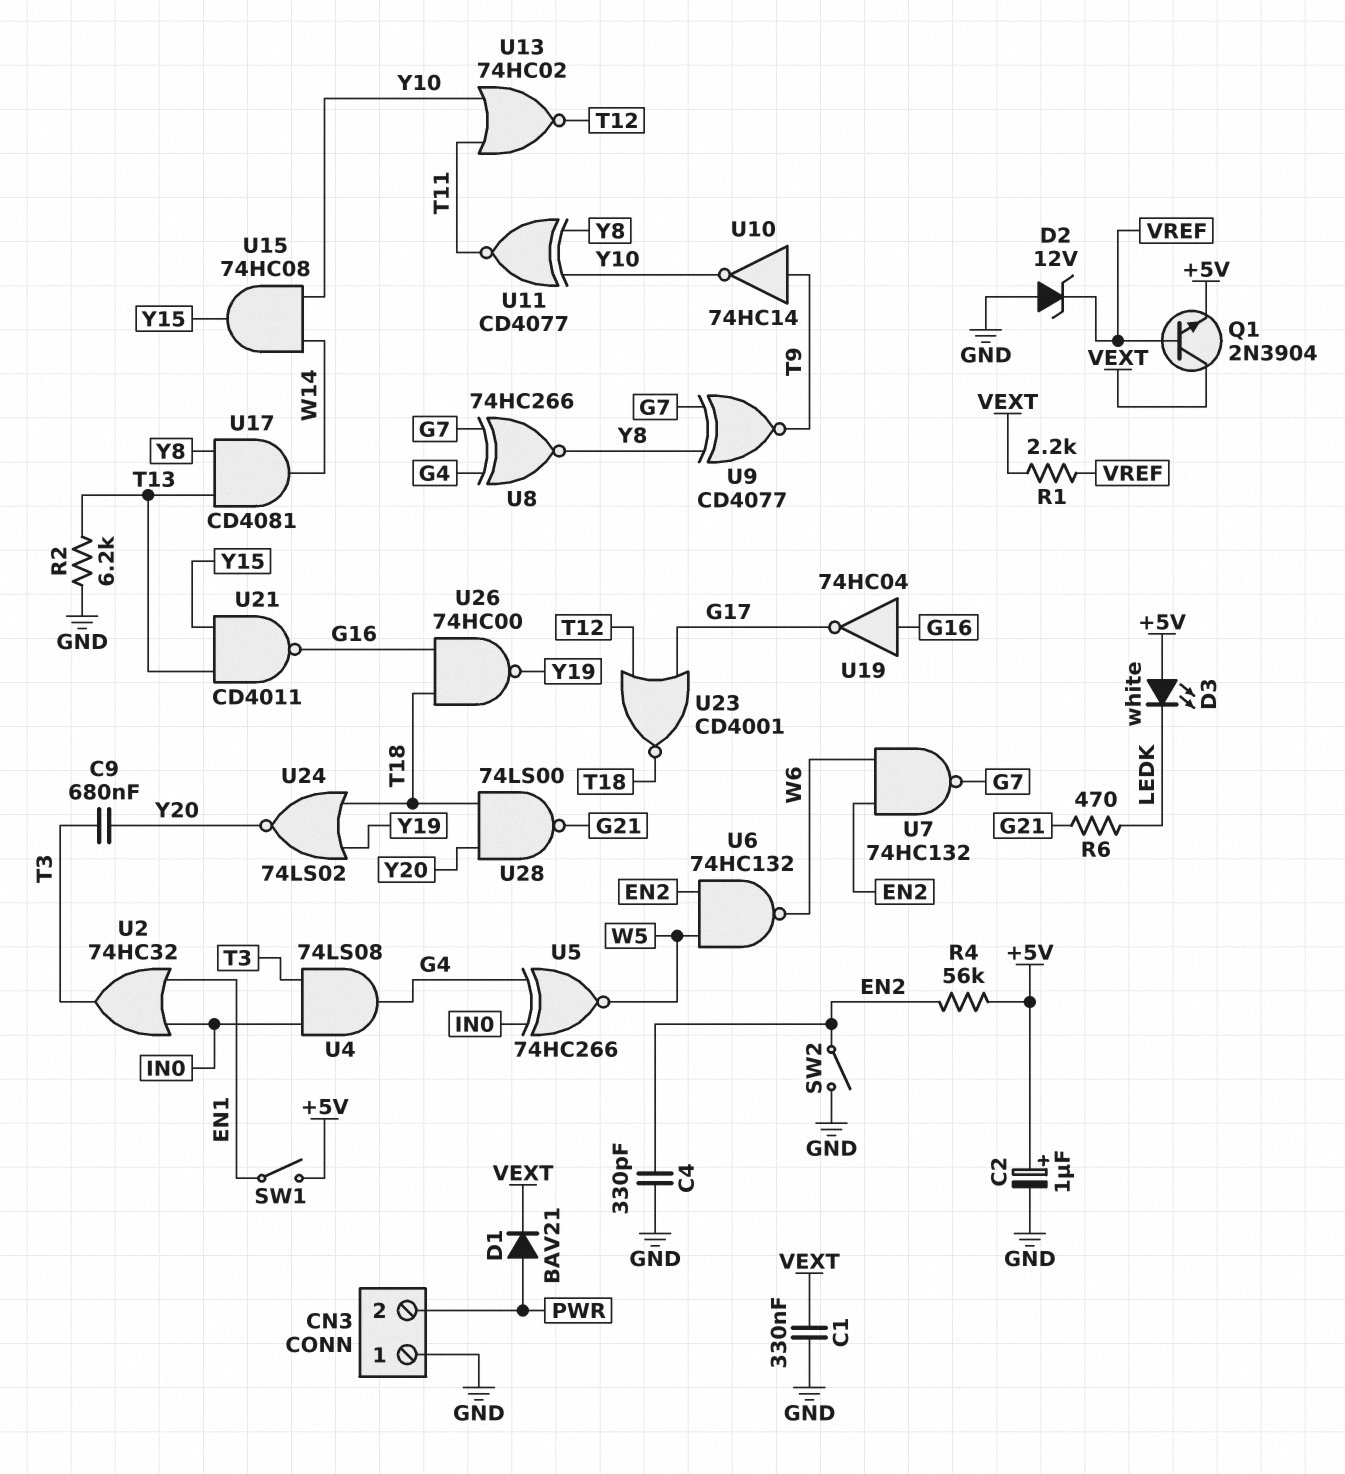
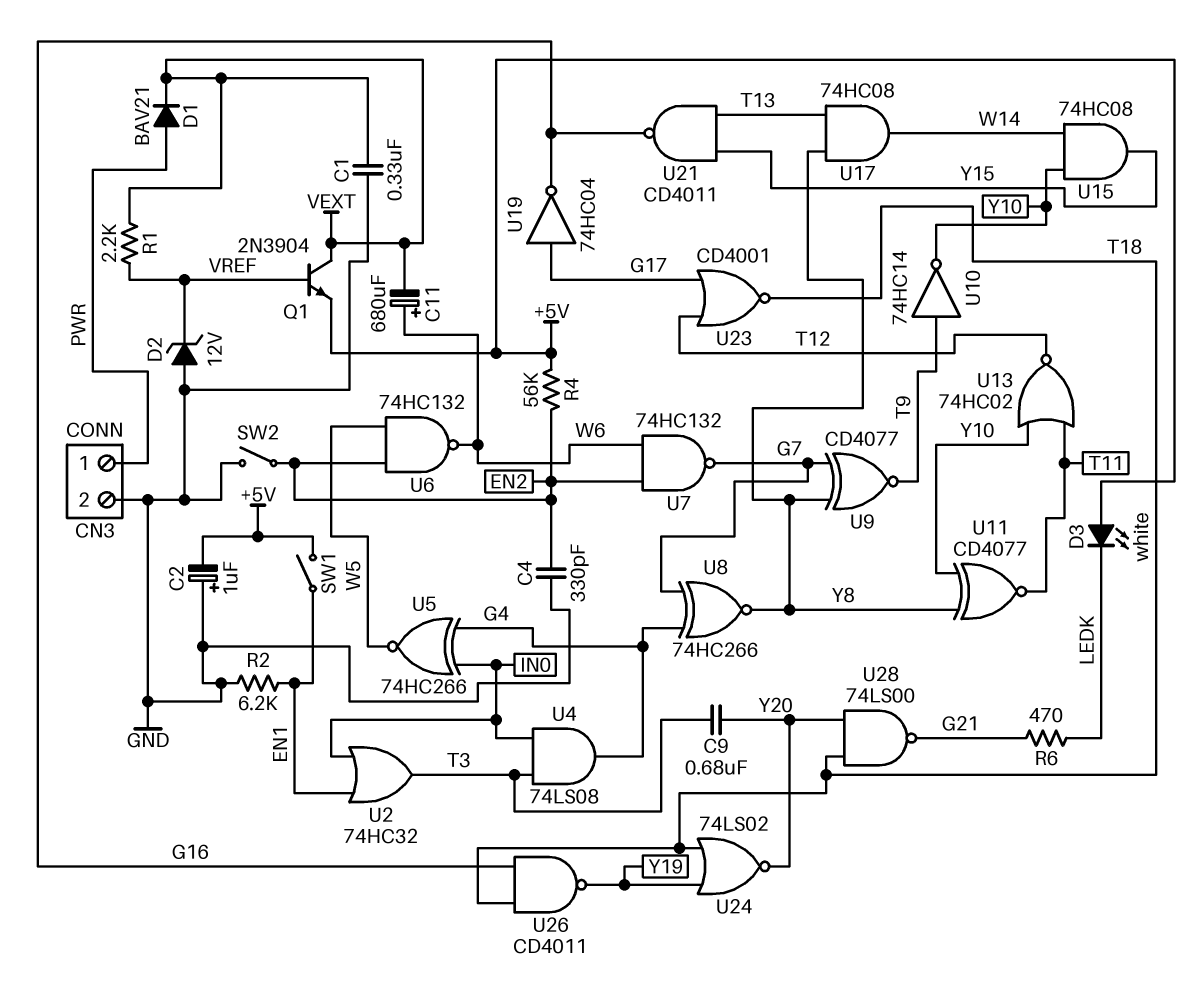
C2: 1uF (plus +5V, minus GND) -> 1uF (plus GND, minus +5V)
C11: none -> 680uF (plus W6, minus VEXT)
CN3 pin 1: GND -> PWR
CN3 pin 2: PWR -> GND
R2: 6.2k (GND, T13) -> 6.2k (EN1, GND)
U17: AND CD4081 (in T13, in Y8, out W14) -> AND 74HC08 (in T13, in Y8, out W14)
U19: NOT 74HC04 (in G16, out G17) -> NOT 74HC04 (in G17, out G16)
U26: NAND 74HC00 (in G16, in T18, out Y19) -> NAND CD4011 (in G16, in T18, out Y19)

